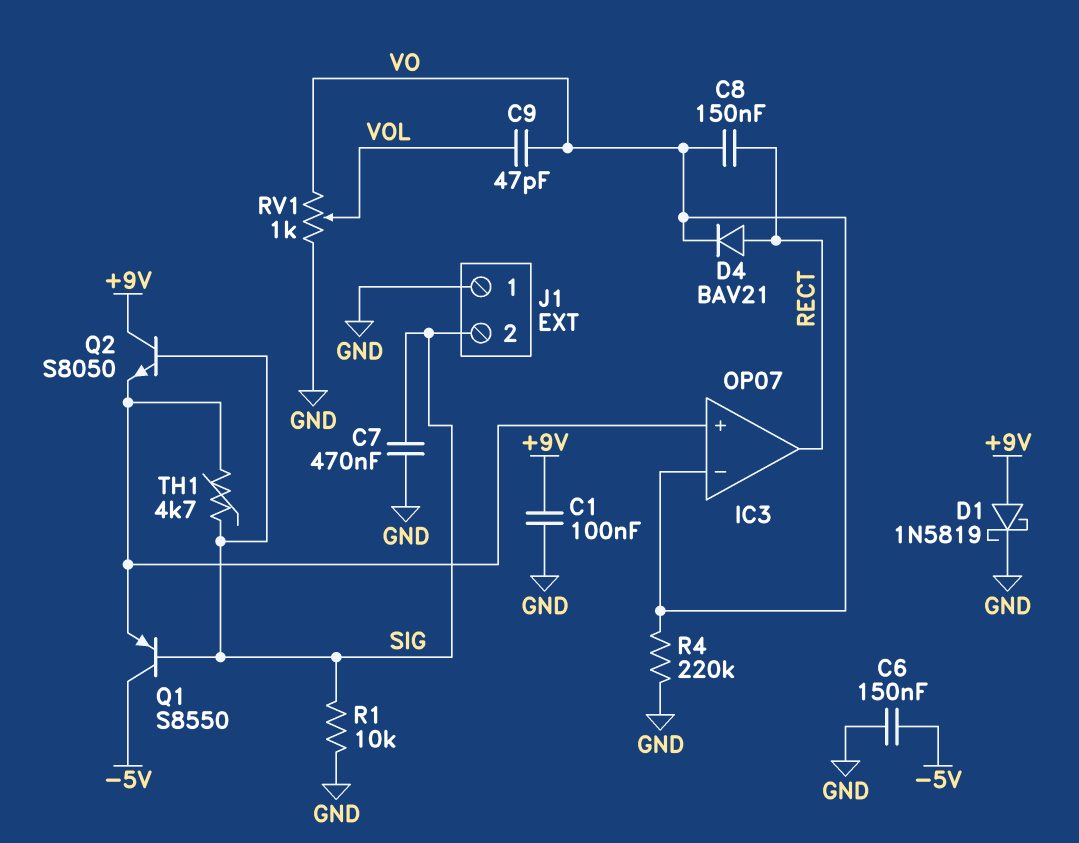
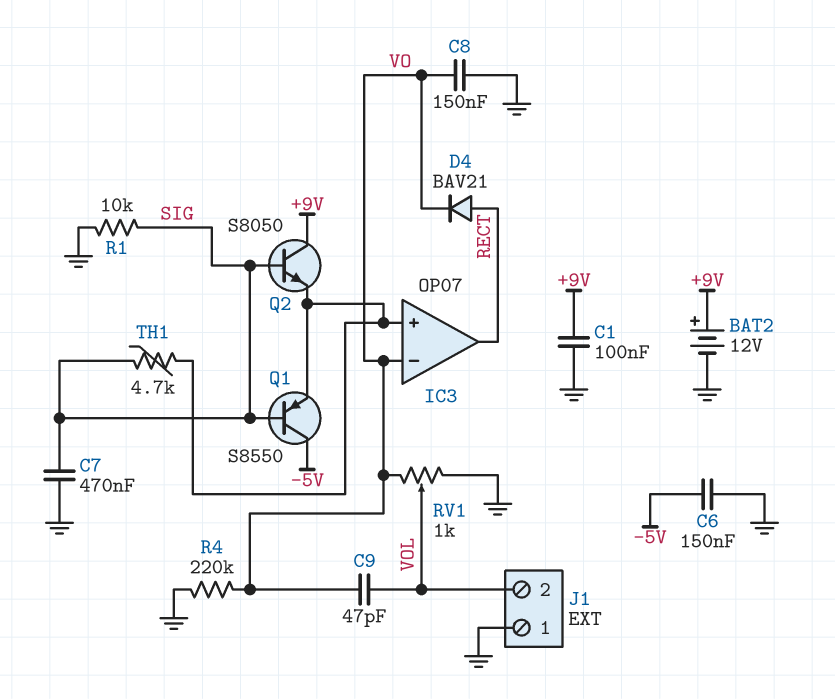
BAT2: none -> 12V (plus +9V, minus GND)
C8: 150nF (RECT, VO) -> 150nF (GND, VO)
D1: schottky 1N5819 (A +9V, K GND) -> none
J1 pin 2: SIG -> VOL

